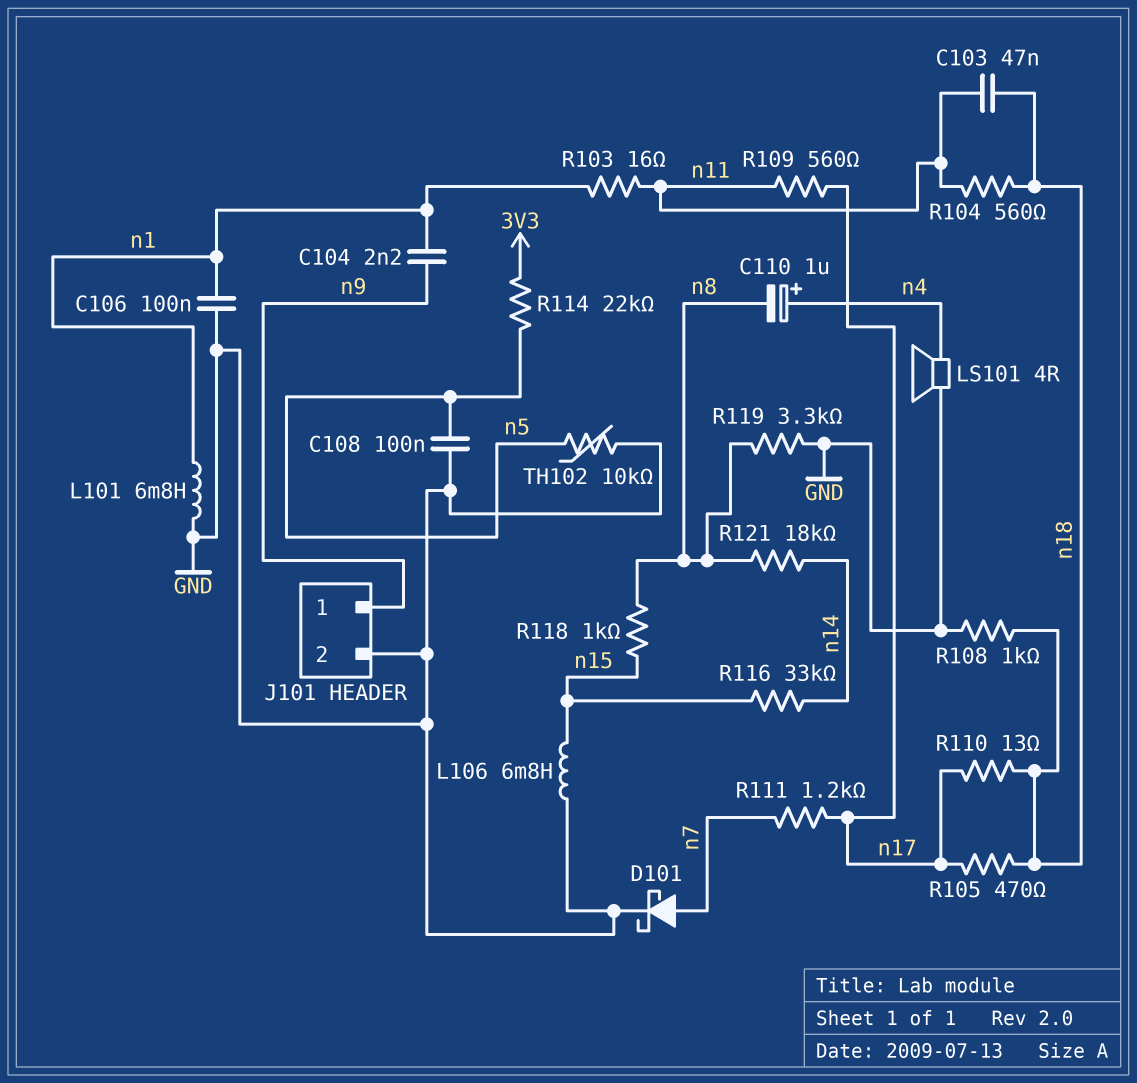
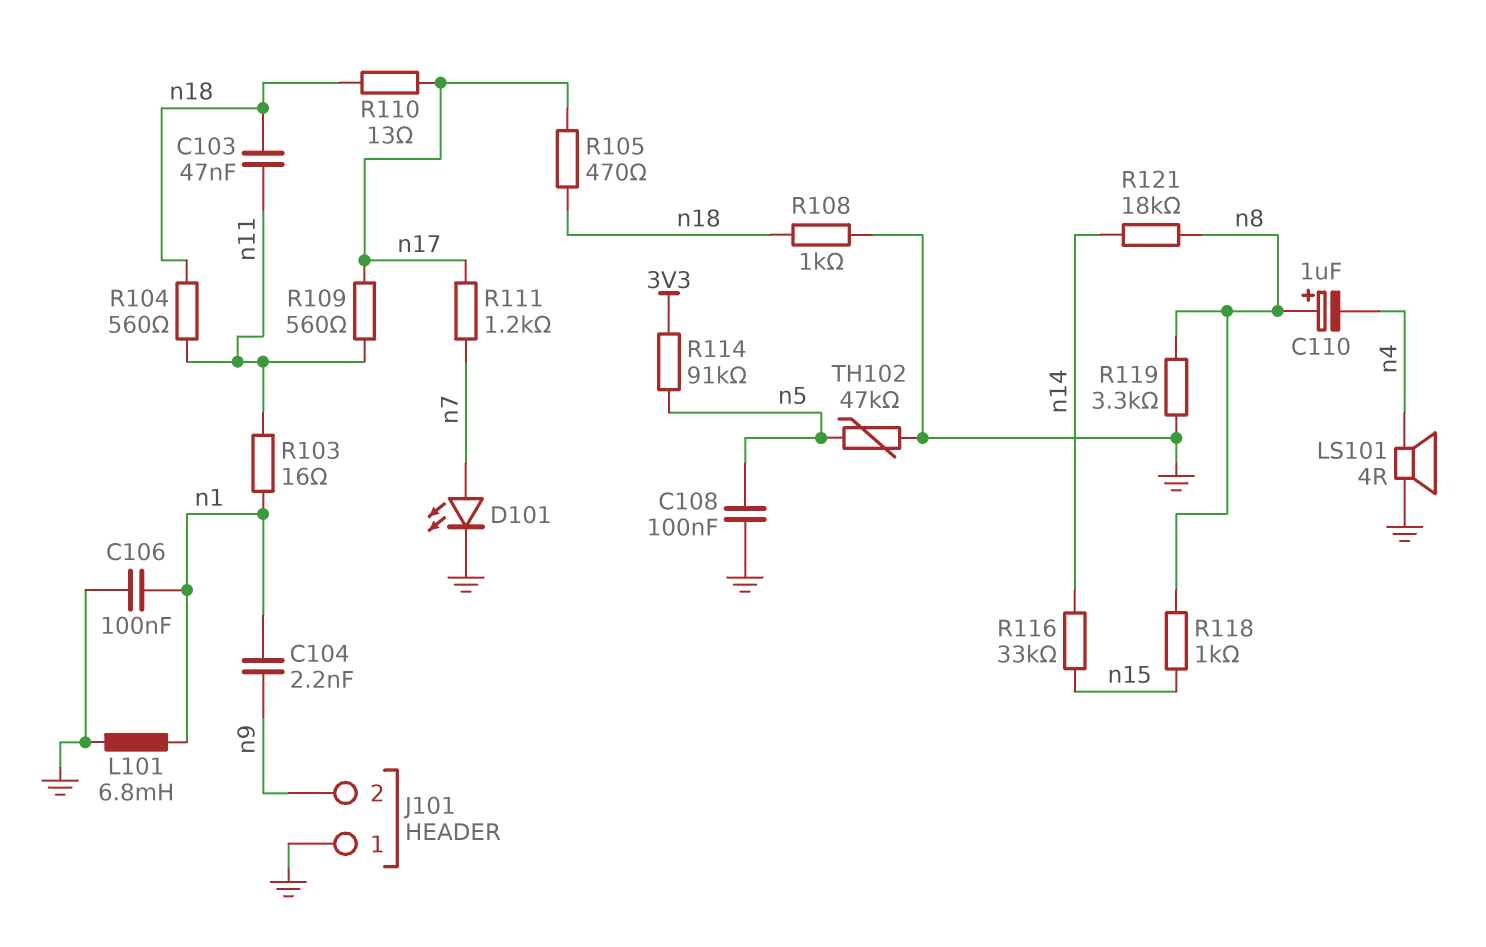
C110: 1uF (plus n4, minus n8) -> 1uF (plus n8, minus n4)
D101: schottky (A n7, K GND) -> LED (A n7, K GND)
J101 pin 1: n9 -> GND
J101 pin 2: GND -> n9
L106: 6.8mH (GND, n15) -> none
R114: 22k (3V3, n5) -> 91k (3V3, n5)
TH102: 10k (GND, n5) -> 47k (GND, n5)

